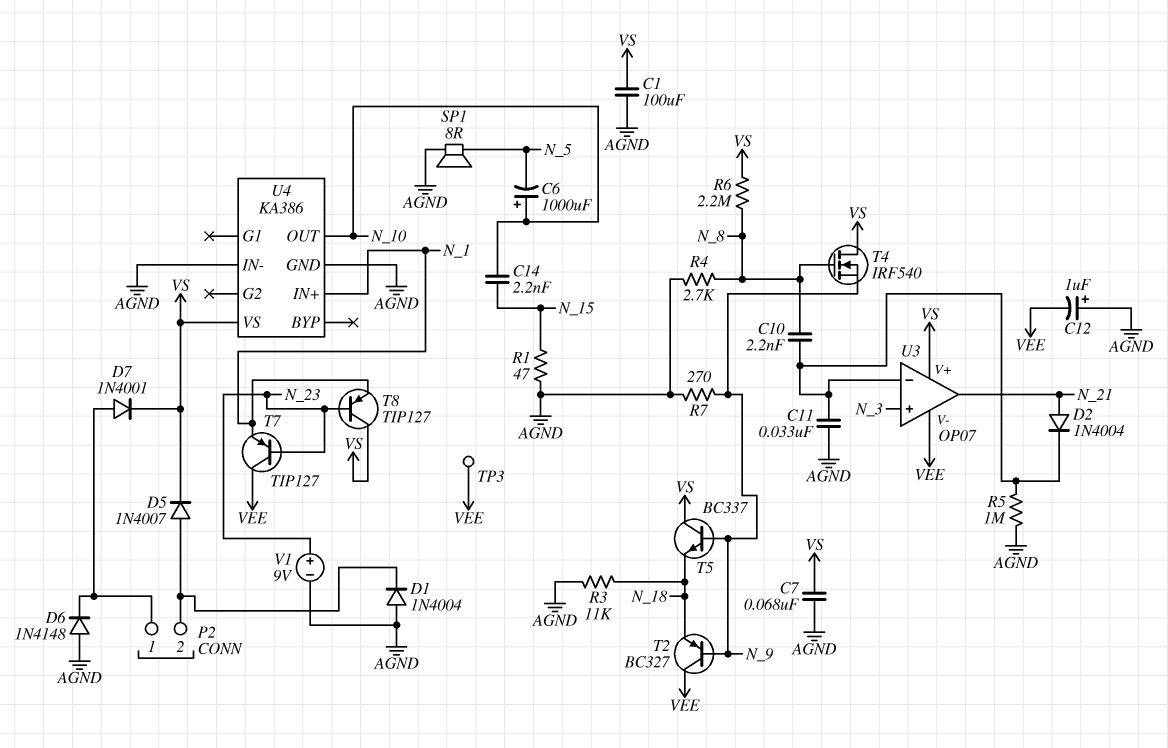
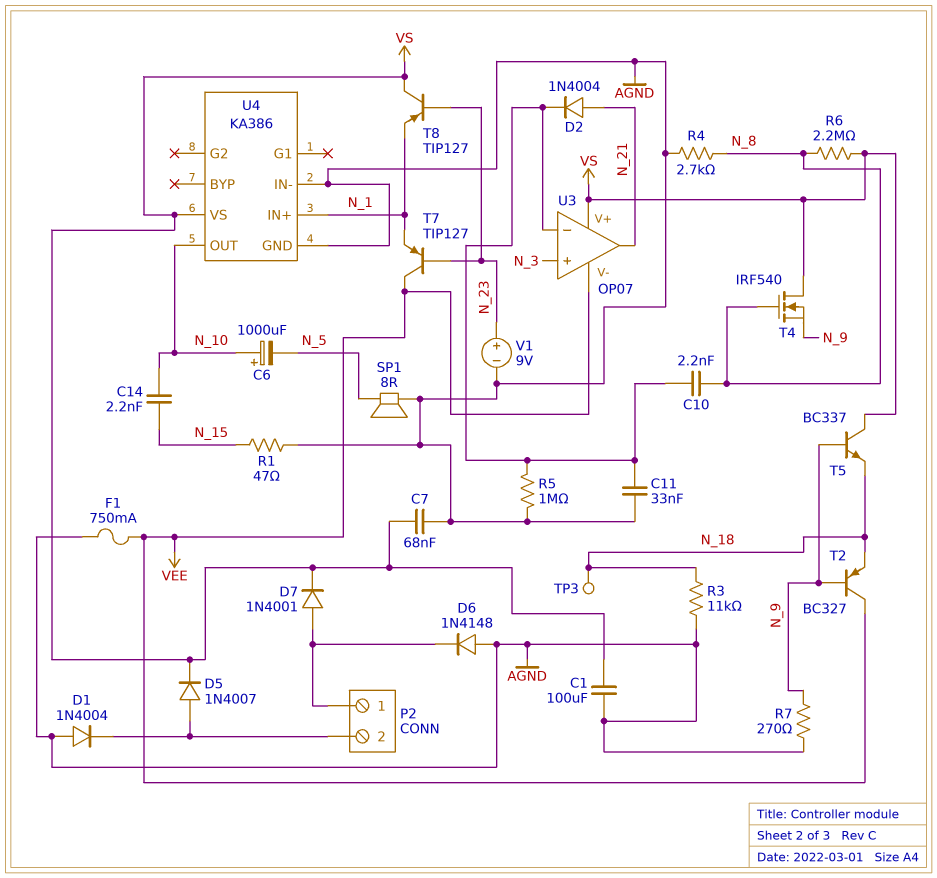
C12: 1uF (plus AGND, minus VEE) -> none
F1: none -> 750mA (AGND, VEE)
TP3: test point (VEE) -> test point (N_18)

